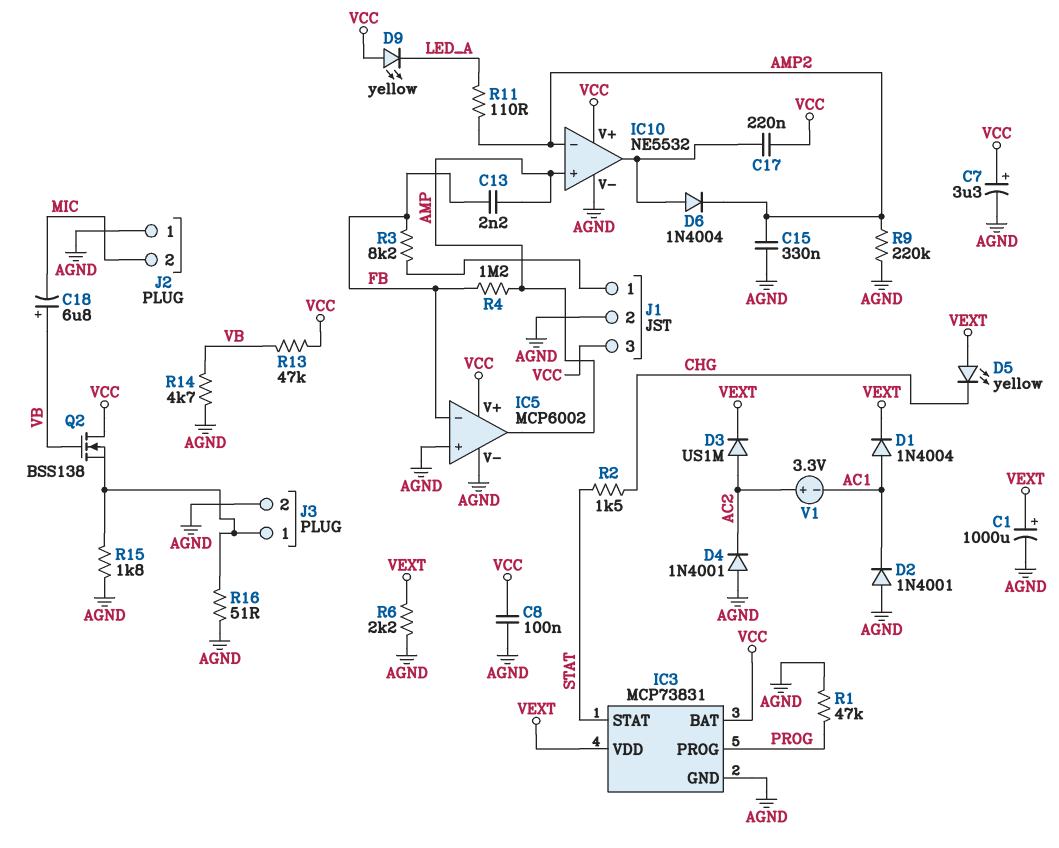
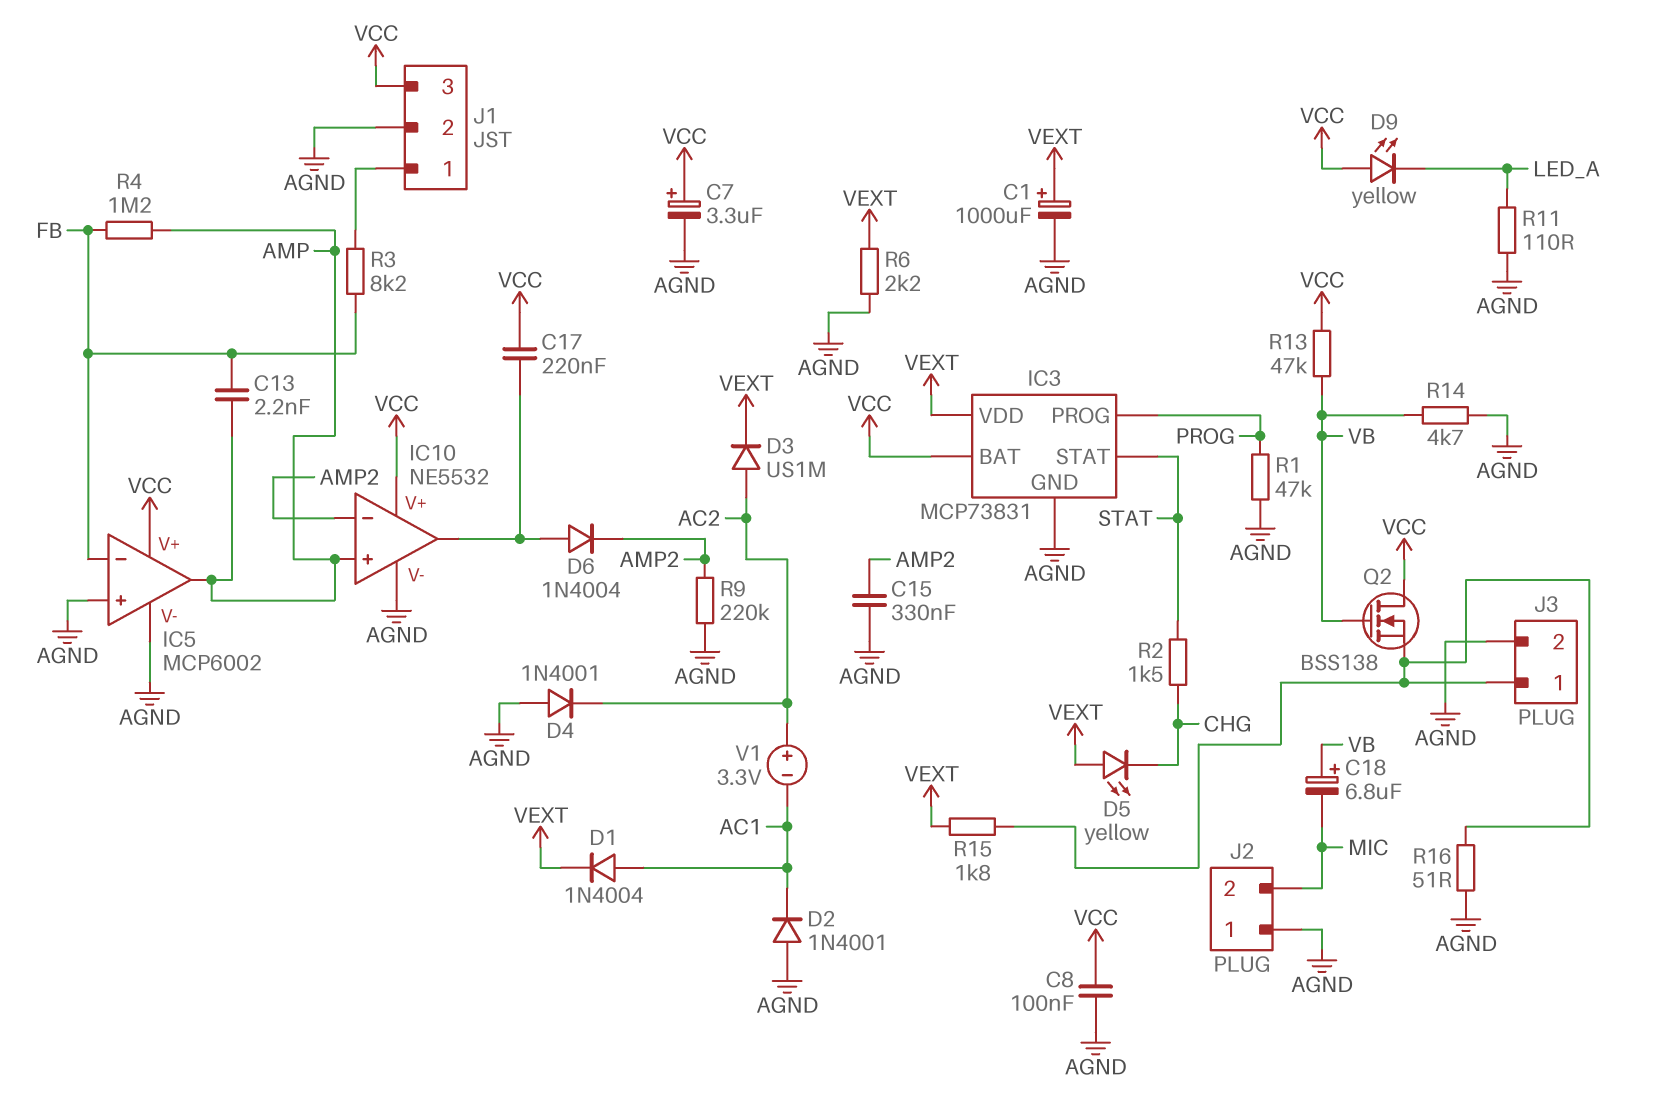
R11: 110 (AMP2, LED_A) -> 110 (AGND, LED_A)
R15: 1.8k (AGND, J3/1) -> 1.8k (J3/1, VEXT)

